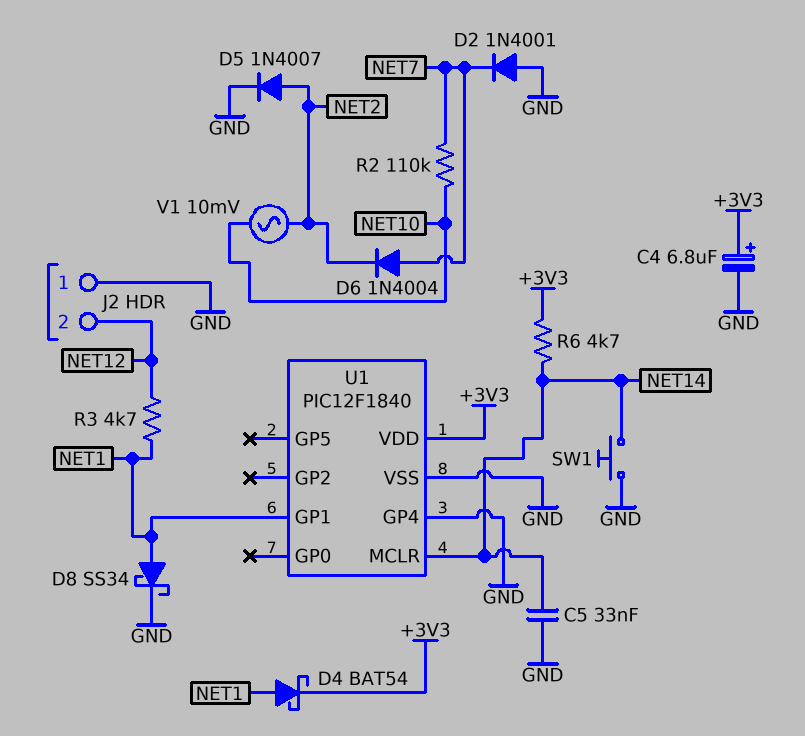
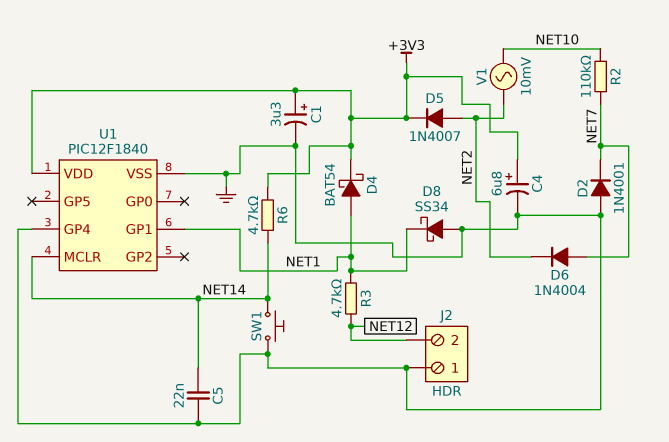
C1: none -> 3.3uF (plus +3V3, minus GND)
C5: 33nF (GND, NET14) -> 22nF (GND, NET14)
D5: diode 1N4007 (A NET2, K GND) -> diode 1N4007 (A NET2, K +3V3)
D8: schottky SS34 (A NET1, K GND) -> schottky SS34 (A GND, K NET1)

